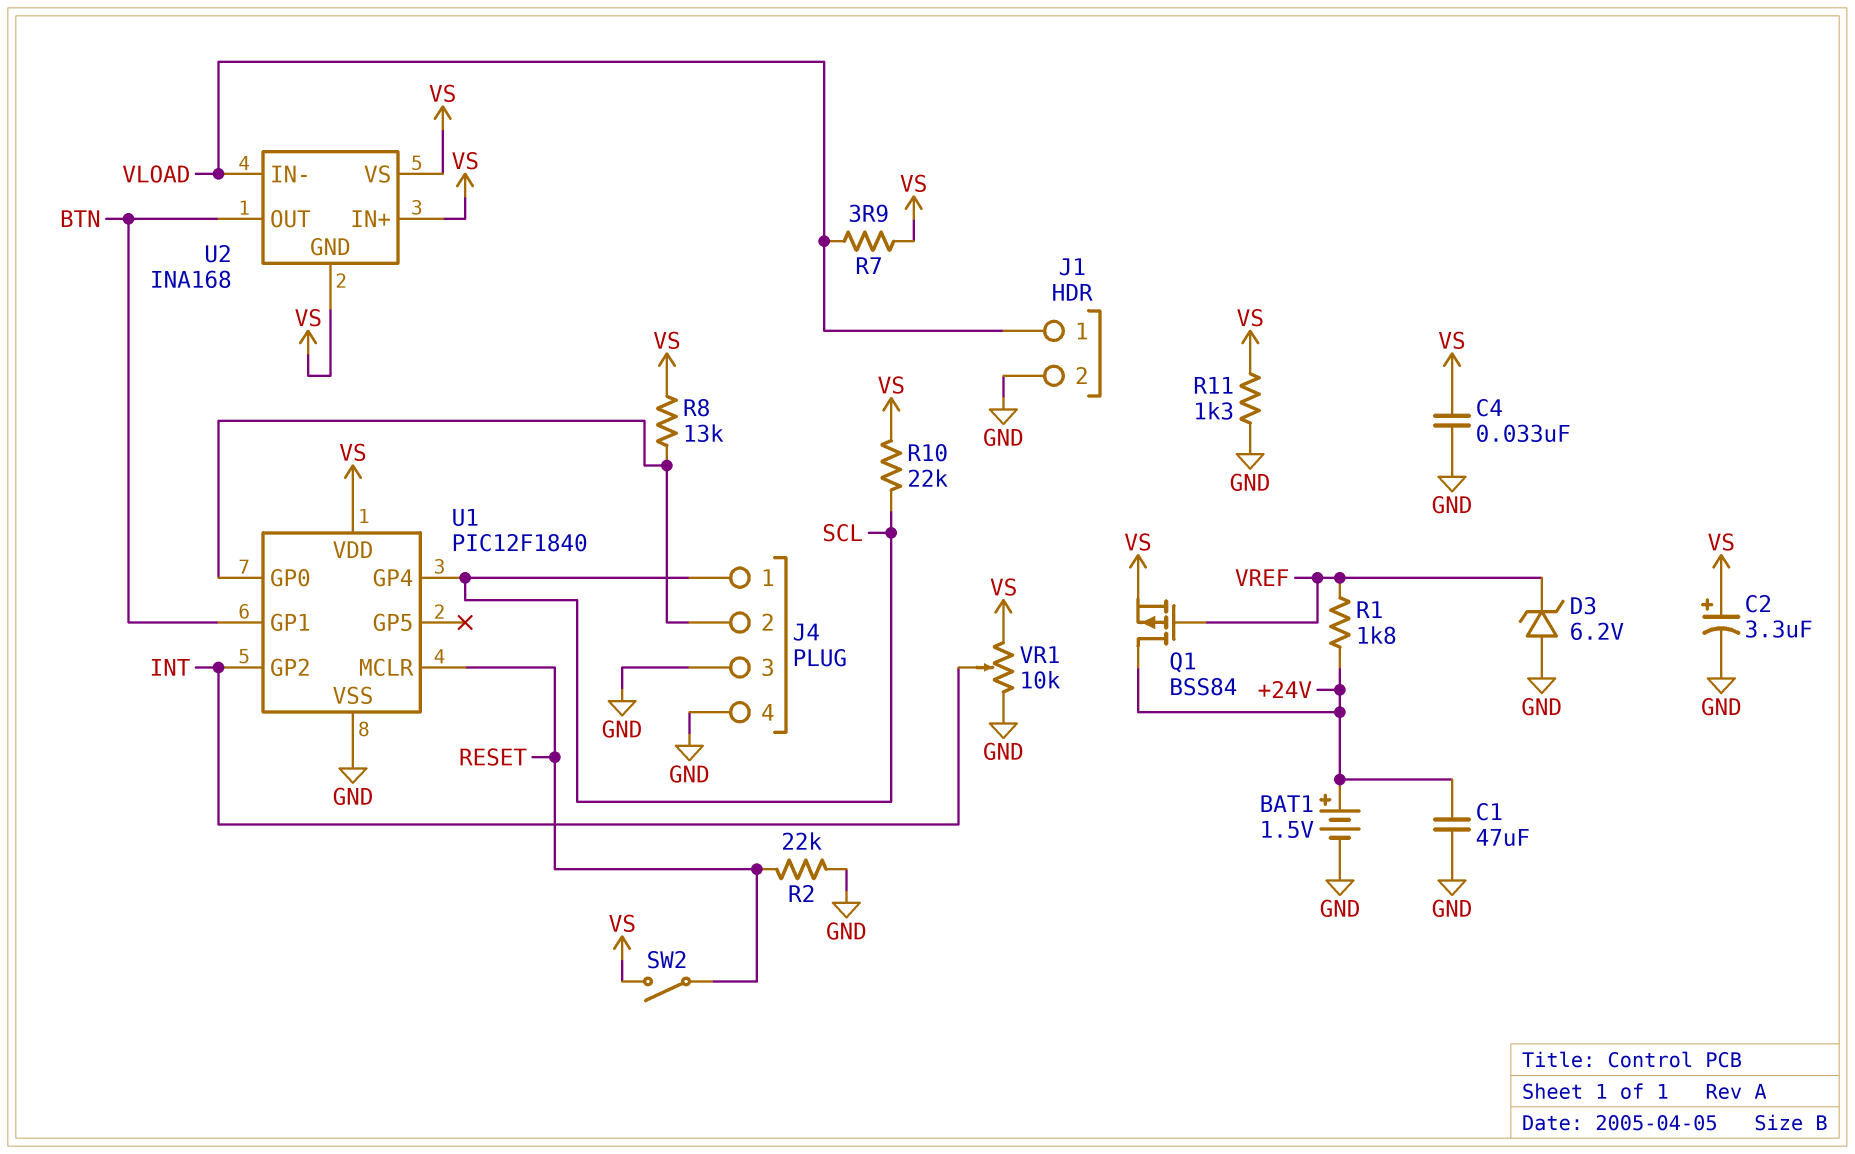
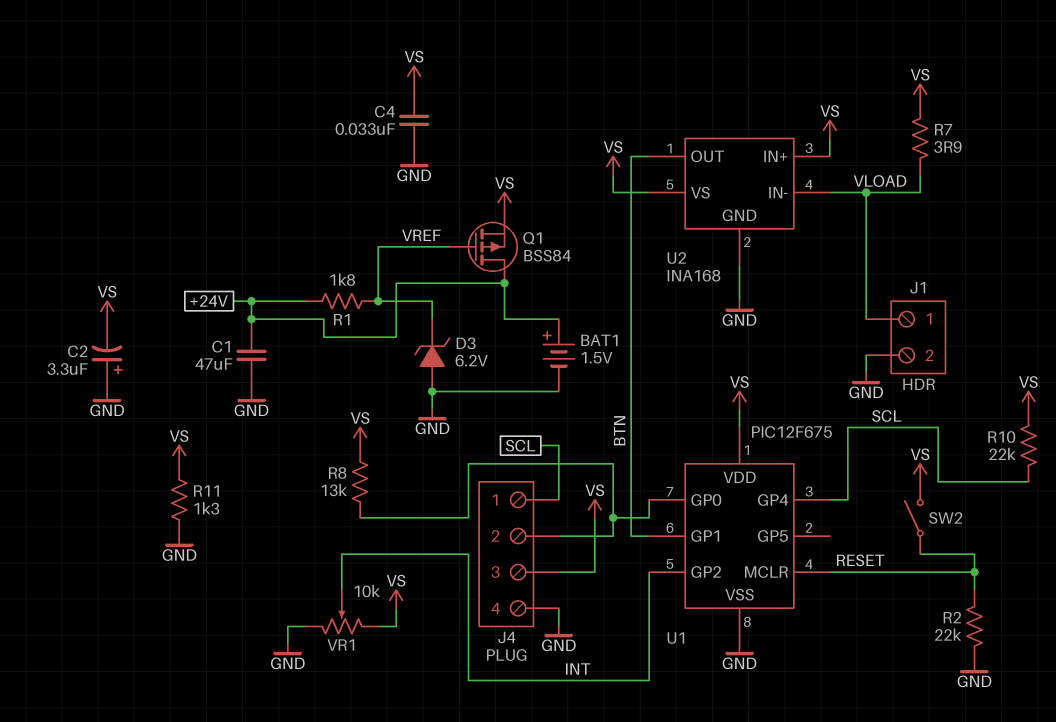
C2: 3.3uF (plus VS, minus GND) -> 3.3uF (plus GND, minus VS)
J4 pin 3: GND -> VS
U1: PIC12F1840 -> PIC12F675
U2 pin GND: VS -> GND

